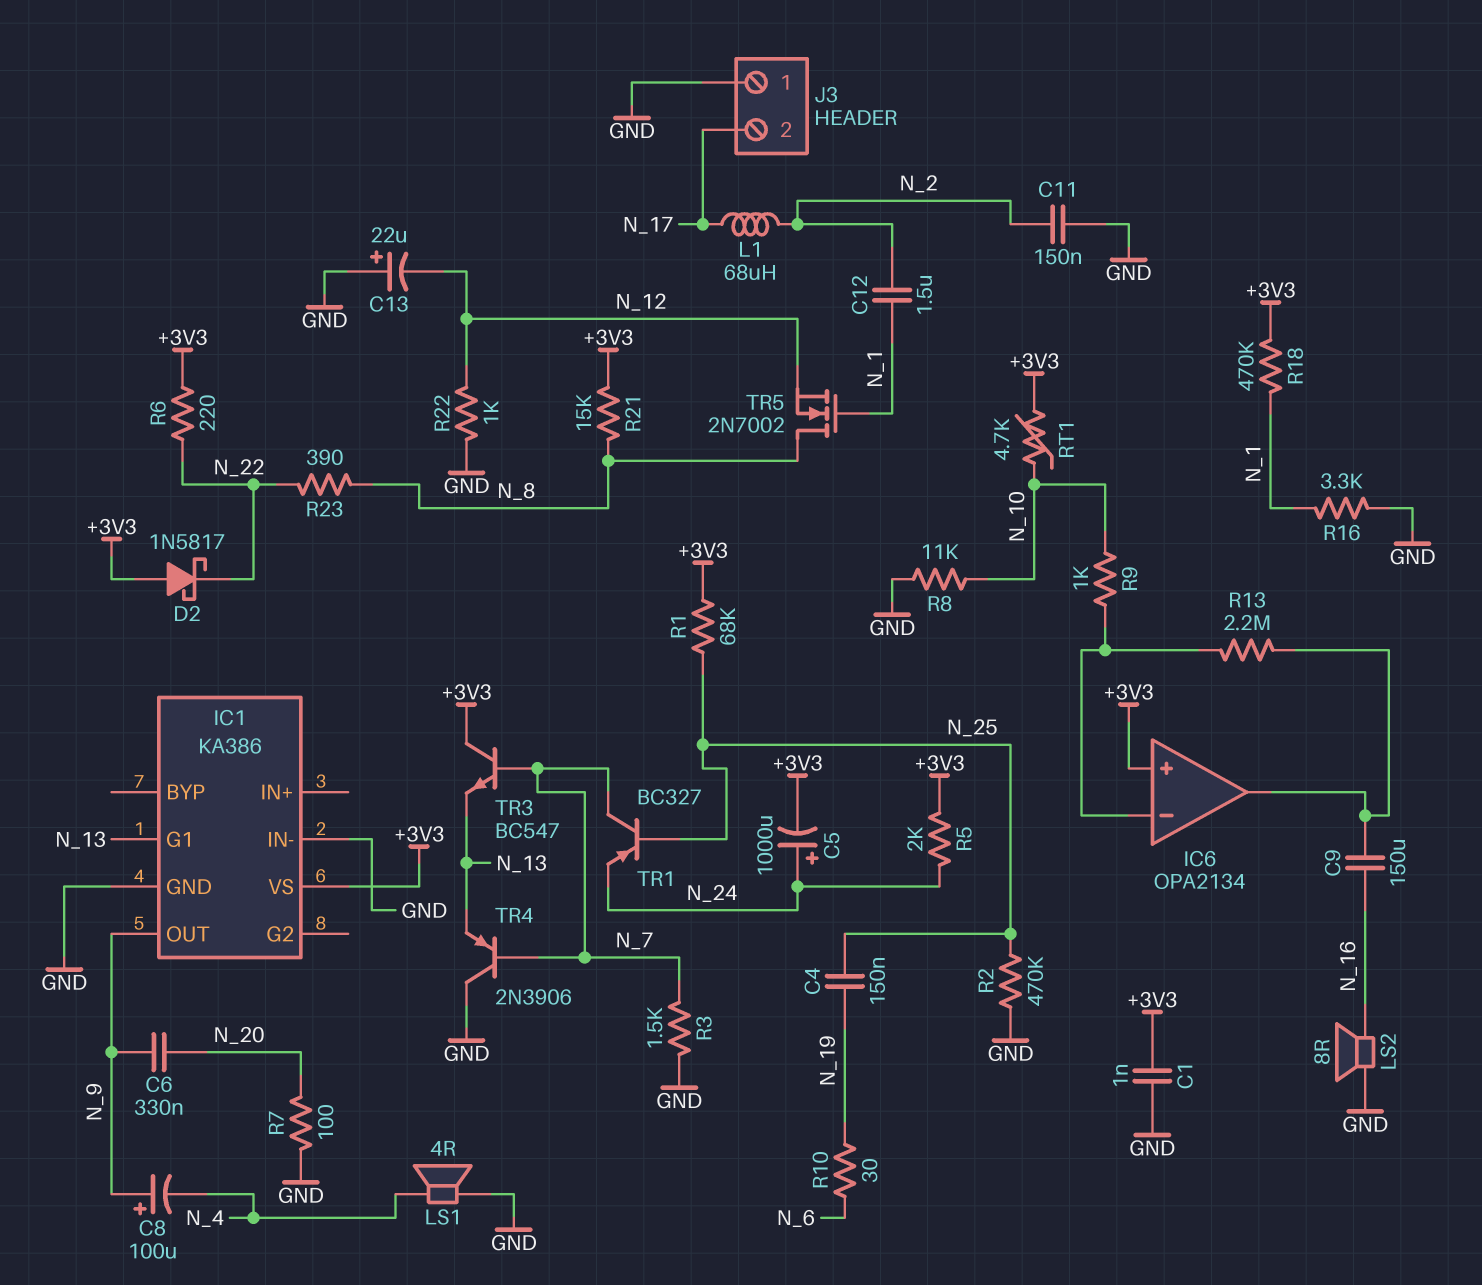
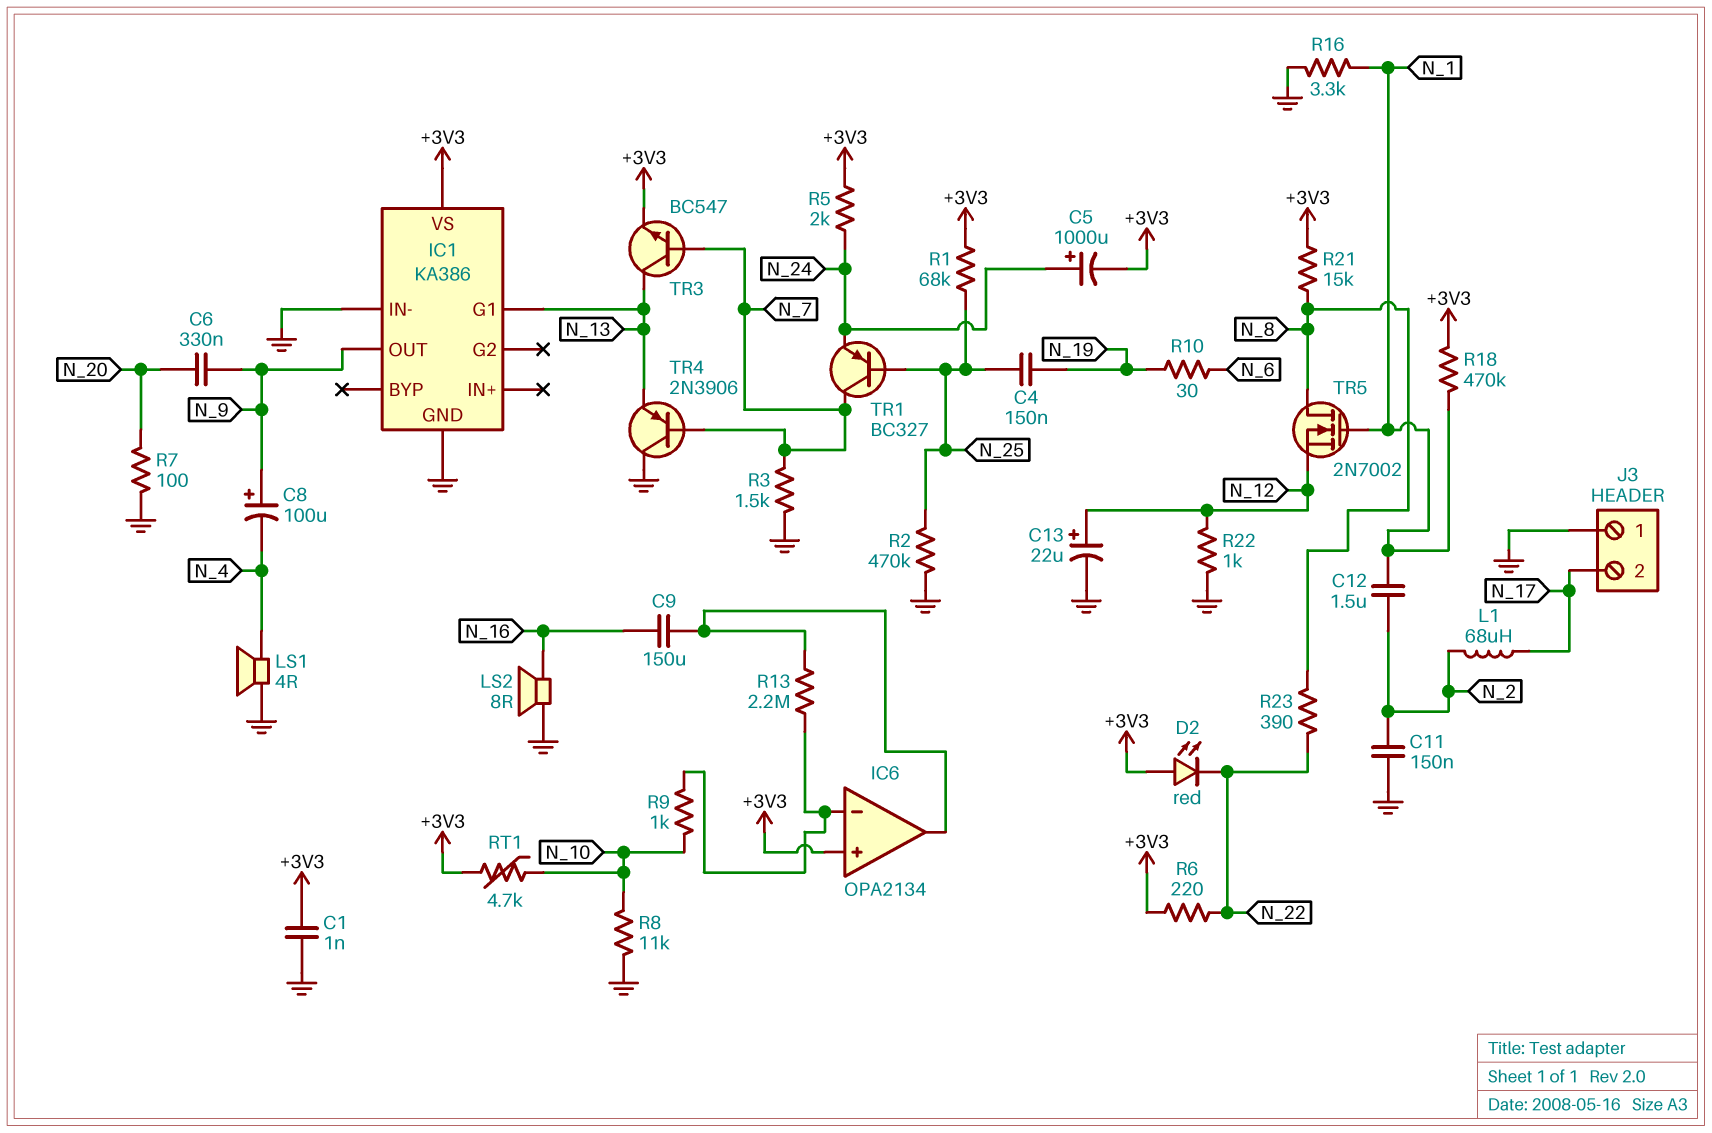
C13: 22uF (plus GND, minus N_12) -> 22uF (plus N_12, minus GND)
D2: schottky 1N5817 (A +3V3, K N_22) -> LED red (A +3V3, K N_22)
TR3: NPN BC547 (B N_7, C +3V3, E N_13) -> NPN BC547 (B N_7, C N_13, E +3V3)

